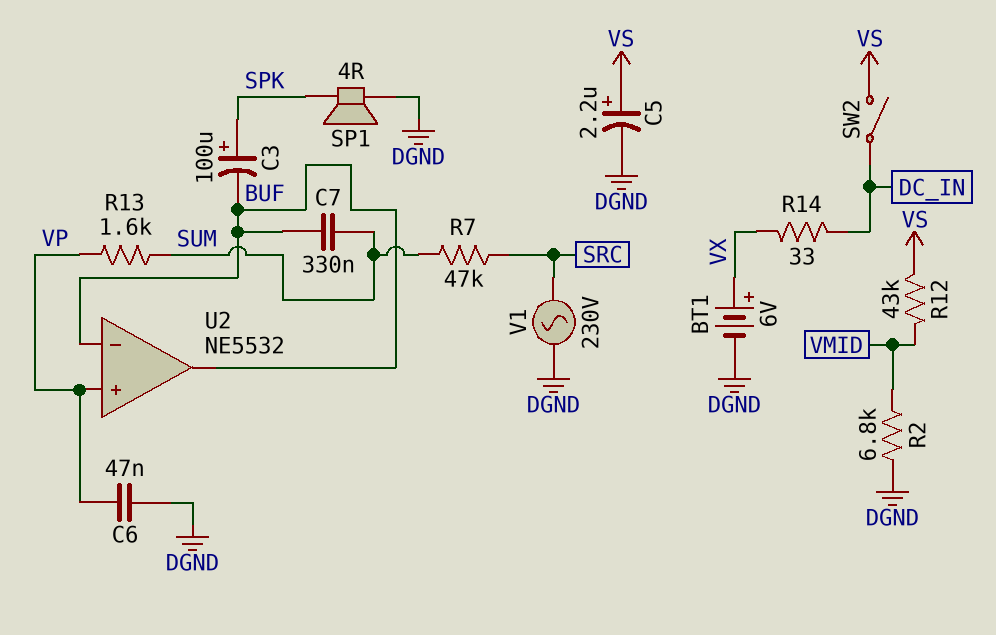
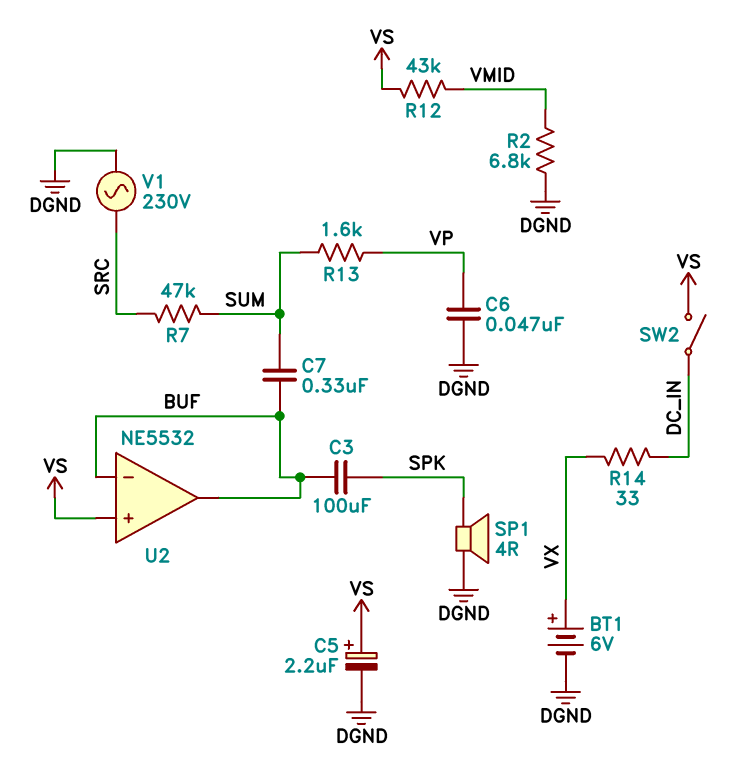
C3: 100uF (plus SPK, minus BUF) -> 100uF (BUF, SPK)
U2 pin in+: VP -> VS

